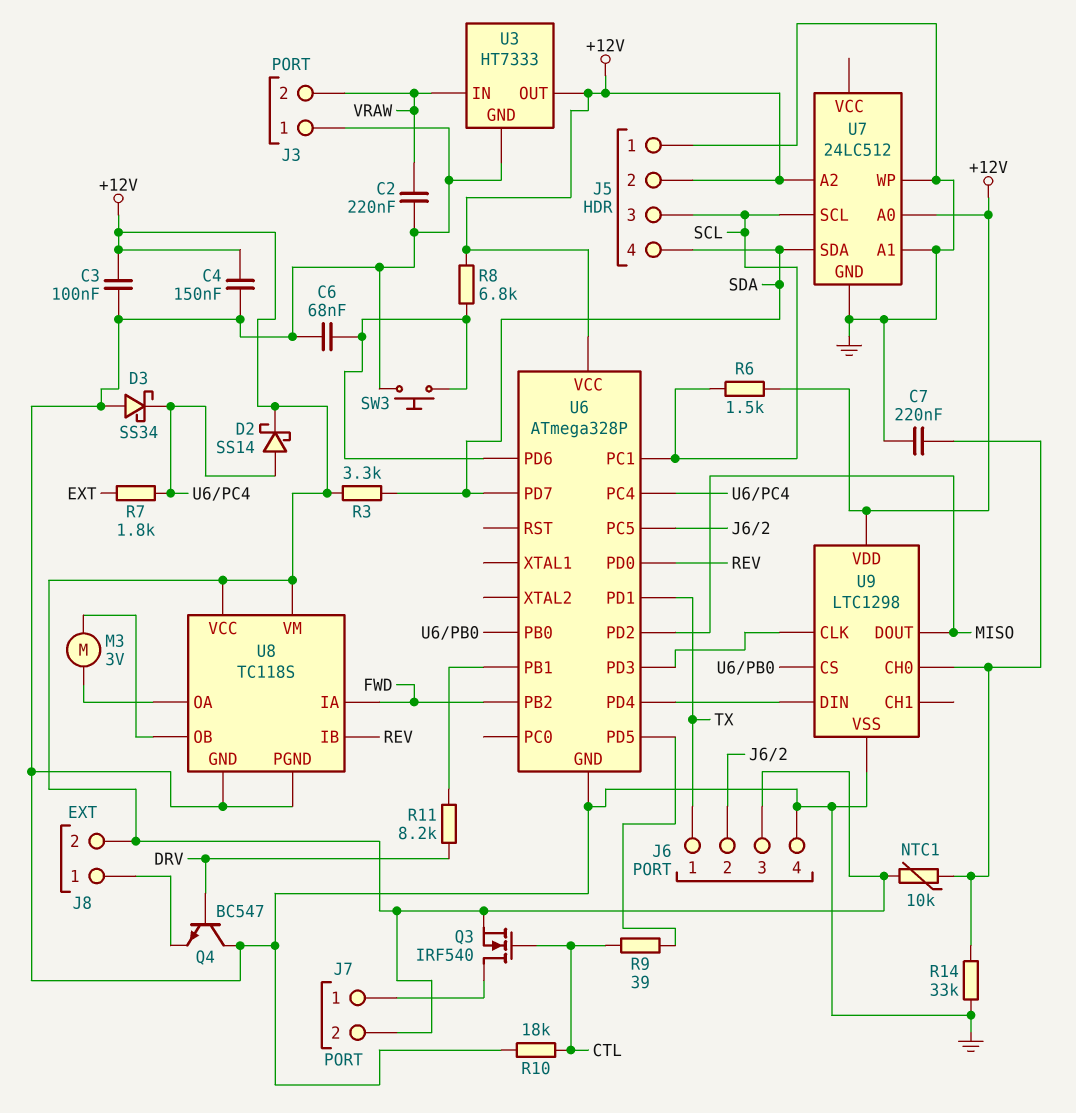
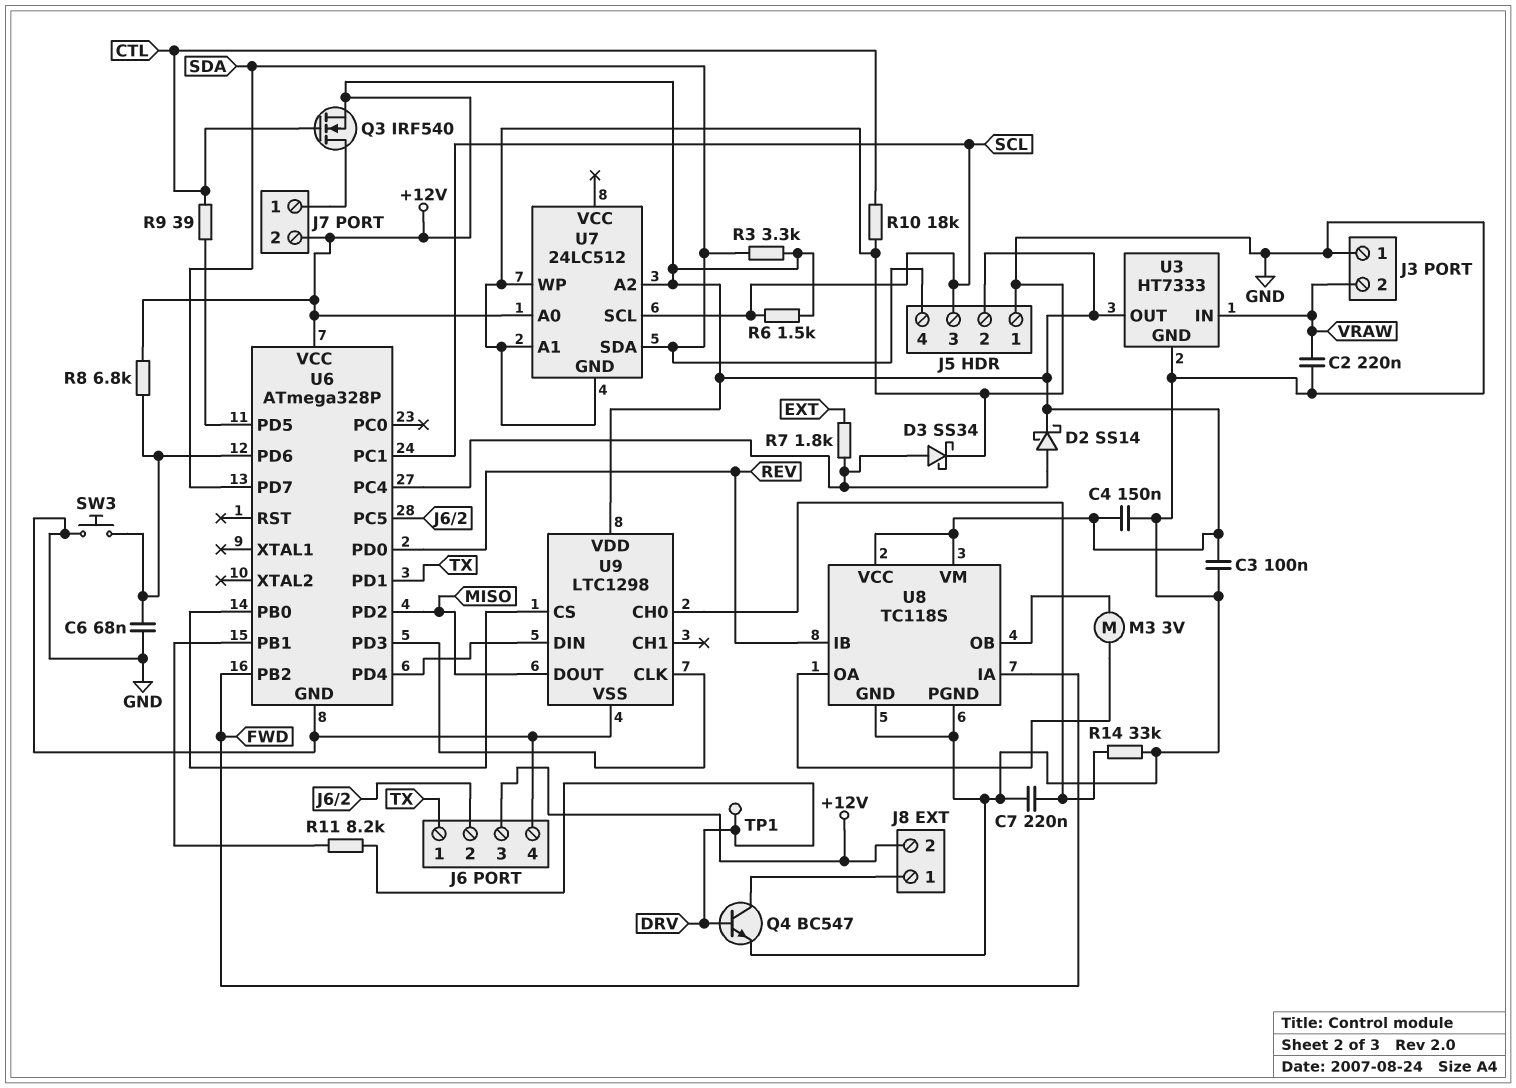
D3: schottky SS34 (A GND, K U6/PC4) -> schottky SS34 (A U6/PC4, K GND)
NTC1: 10k (+12V, U9/CH0) -> none
Q4: NPN BC547 (B DRV, C GND, E J8/1) -> NPN BC547 (B DRV, C J8/1, E GND)
TP1: none -> test point (DRV)

